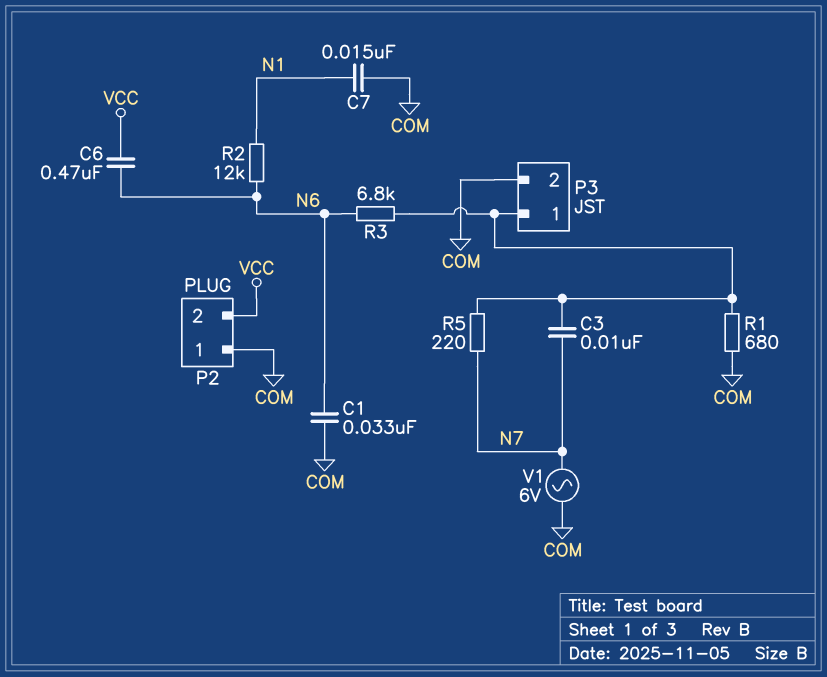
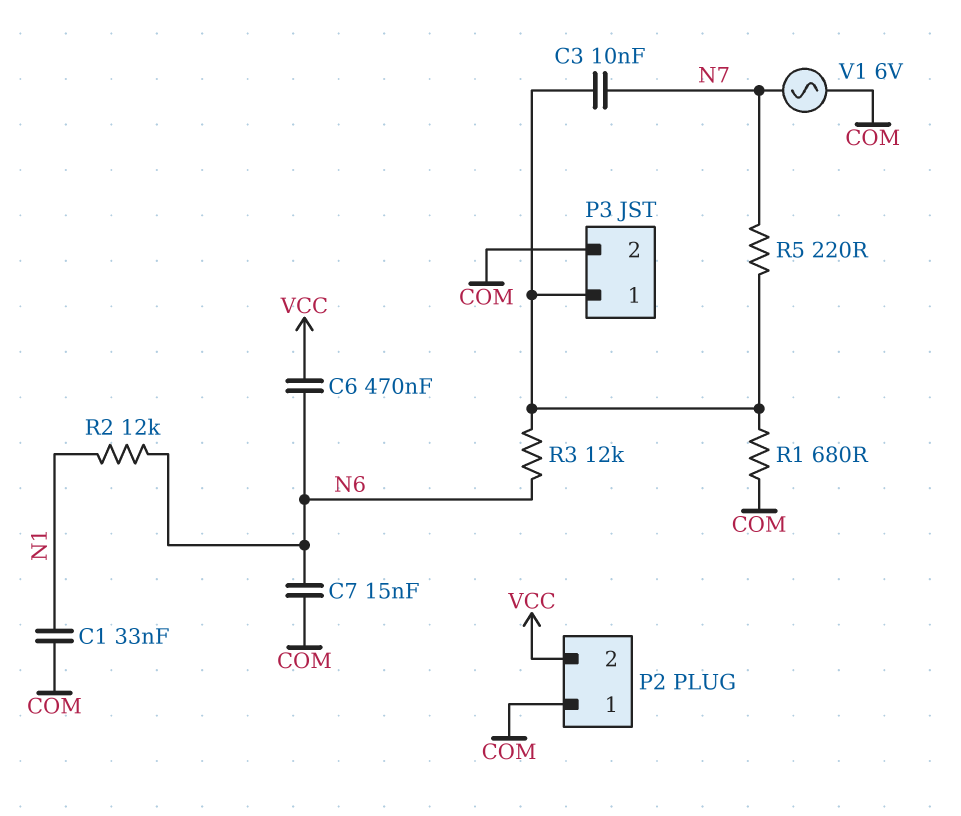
C1: 33nF (COM, N6) -> 33nF (COM, N1)
C7: 15nF (COM, N1) -> 15nF (COM, N6)
R3: 6.8k (N6, P3/1) -> 12k (N6, P3/1)

